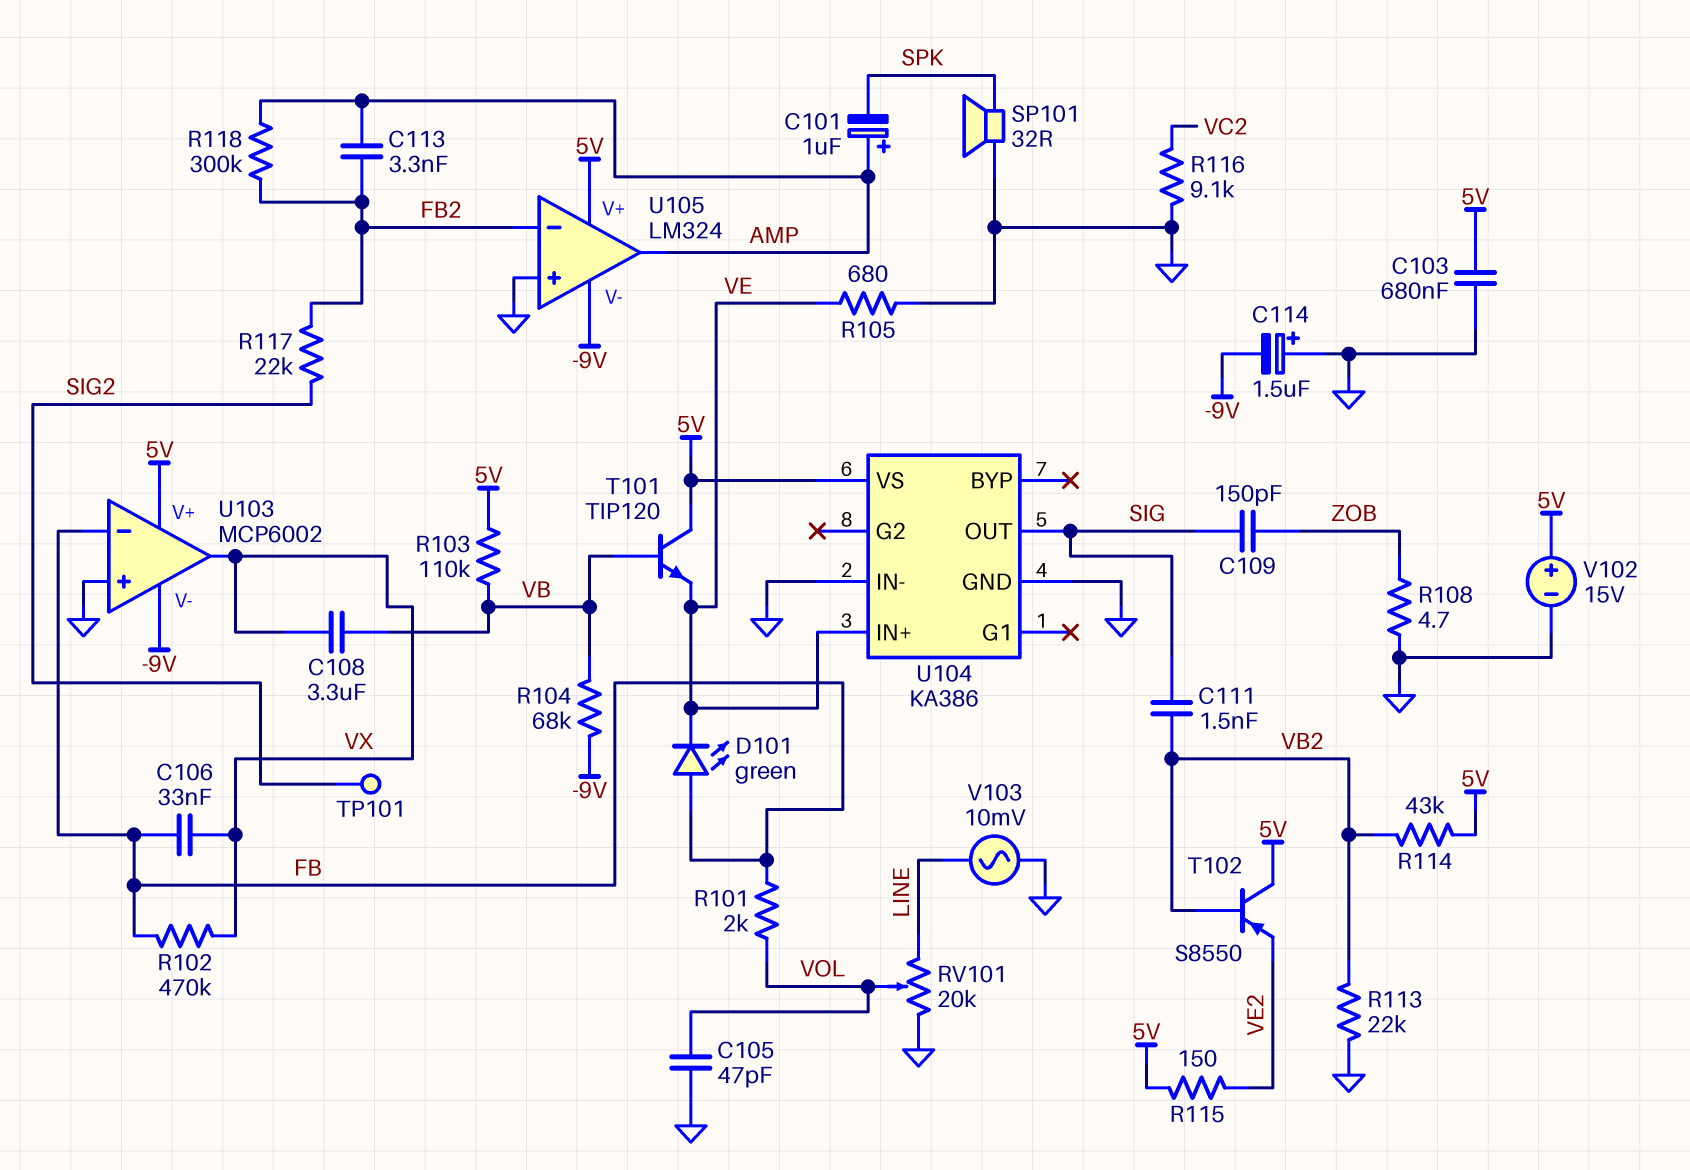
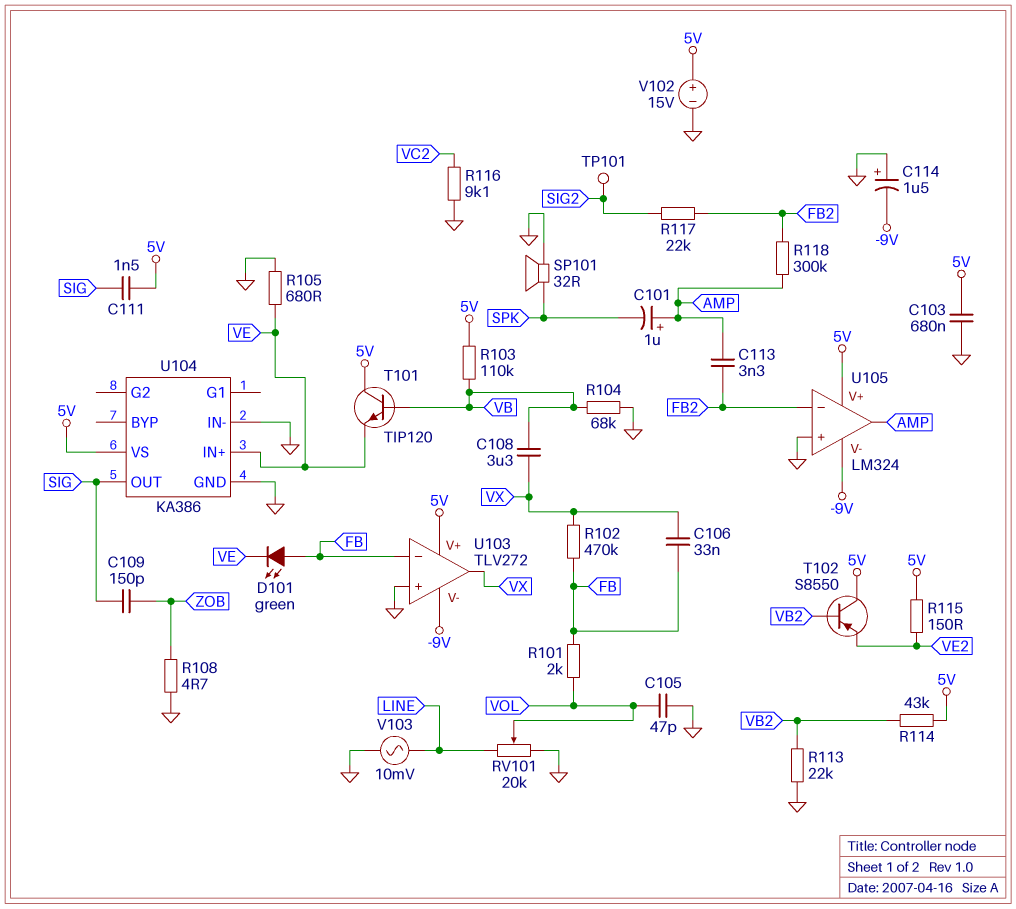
C111: 1.5nF (SIG, VB2) -> 1.5nF (5V, SIG)
R104: 68k (-9V, VB) -> 68k (GND, VB)
U103: MCP6002 -> TLV272

